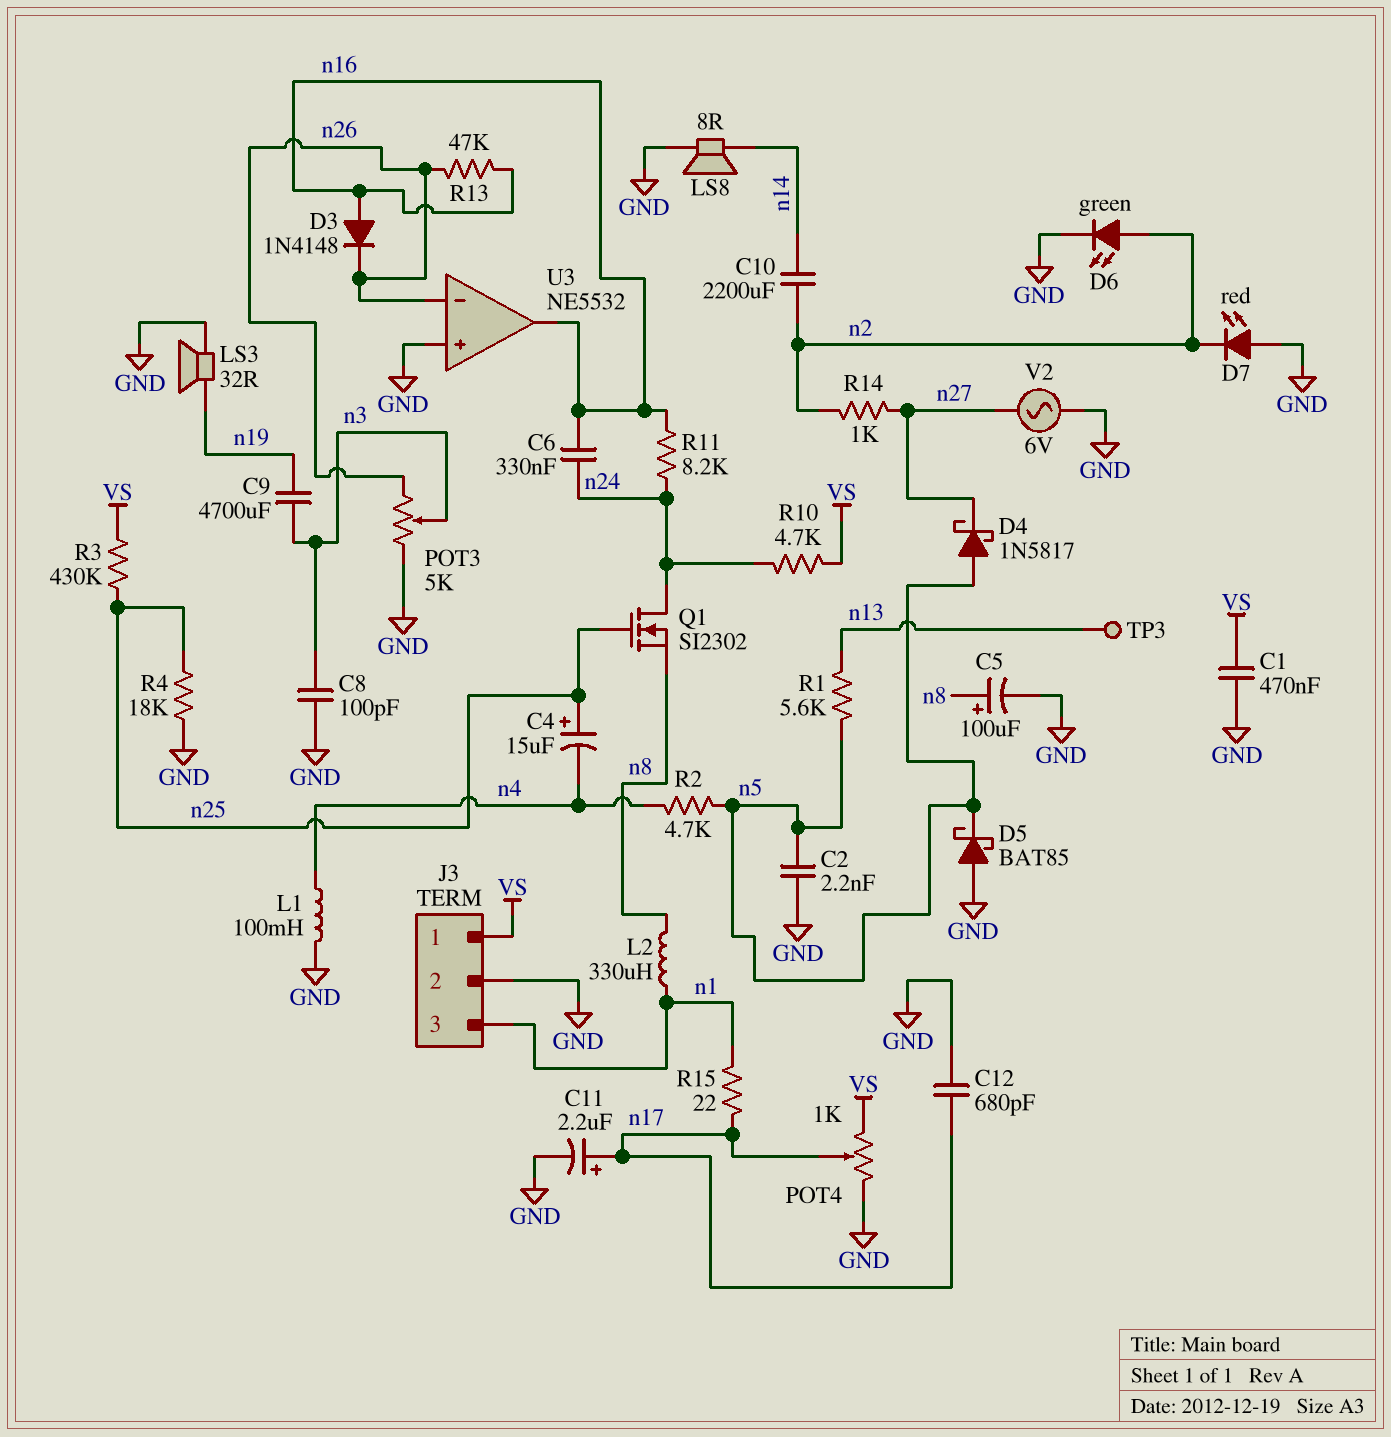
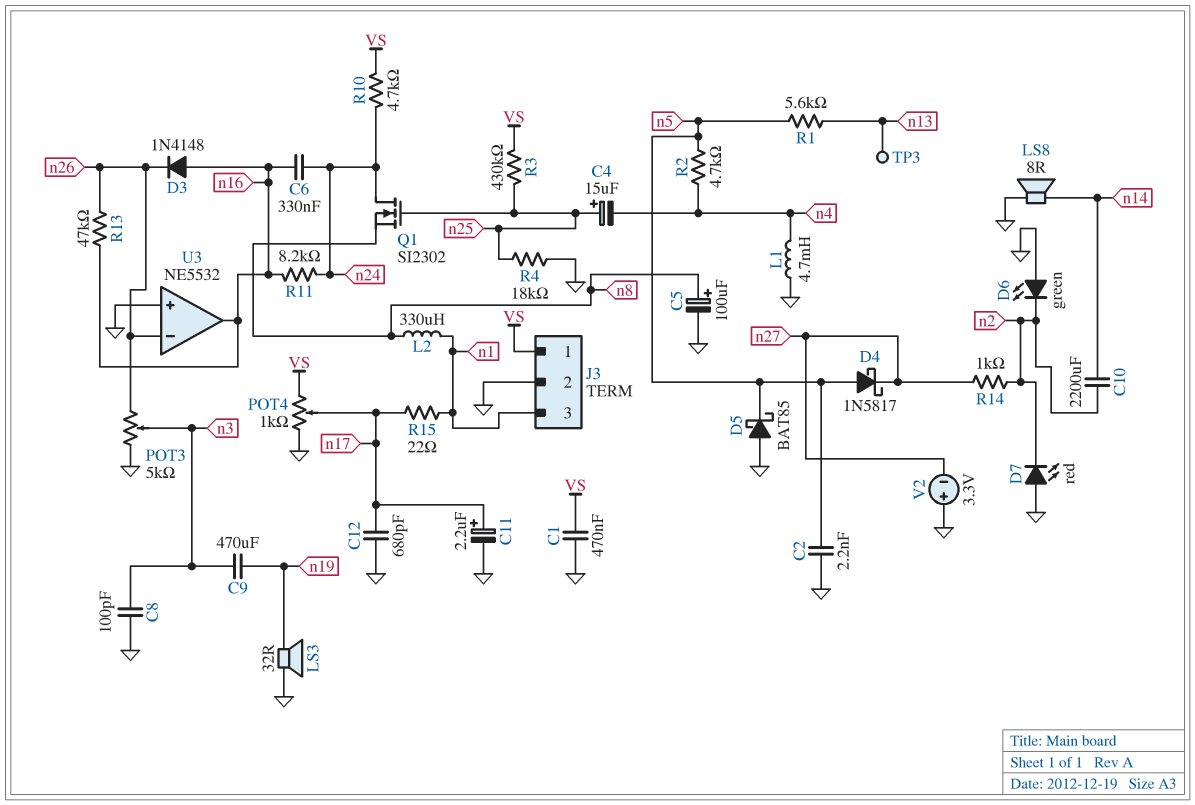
C9: 4700uF (n3, n19) -> 470uF (n3, n19)
D6: LED green (A n2, K GND) -> LED green (A GND, K n2)
L1: 100mH (GND, n4) -> 4.7mH (GND, n4)
V2: AC 6V (GND, n27) -> 3.3V (plus GND, minus n27)

